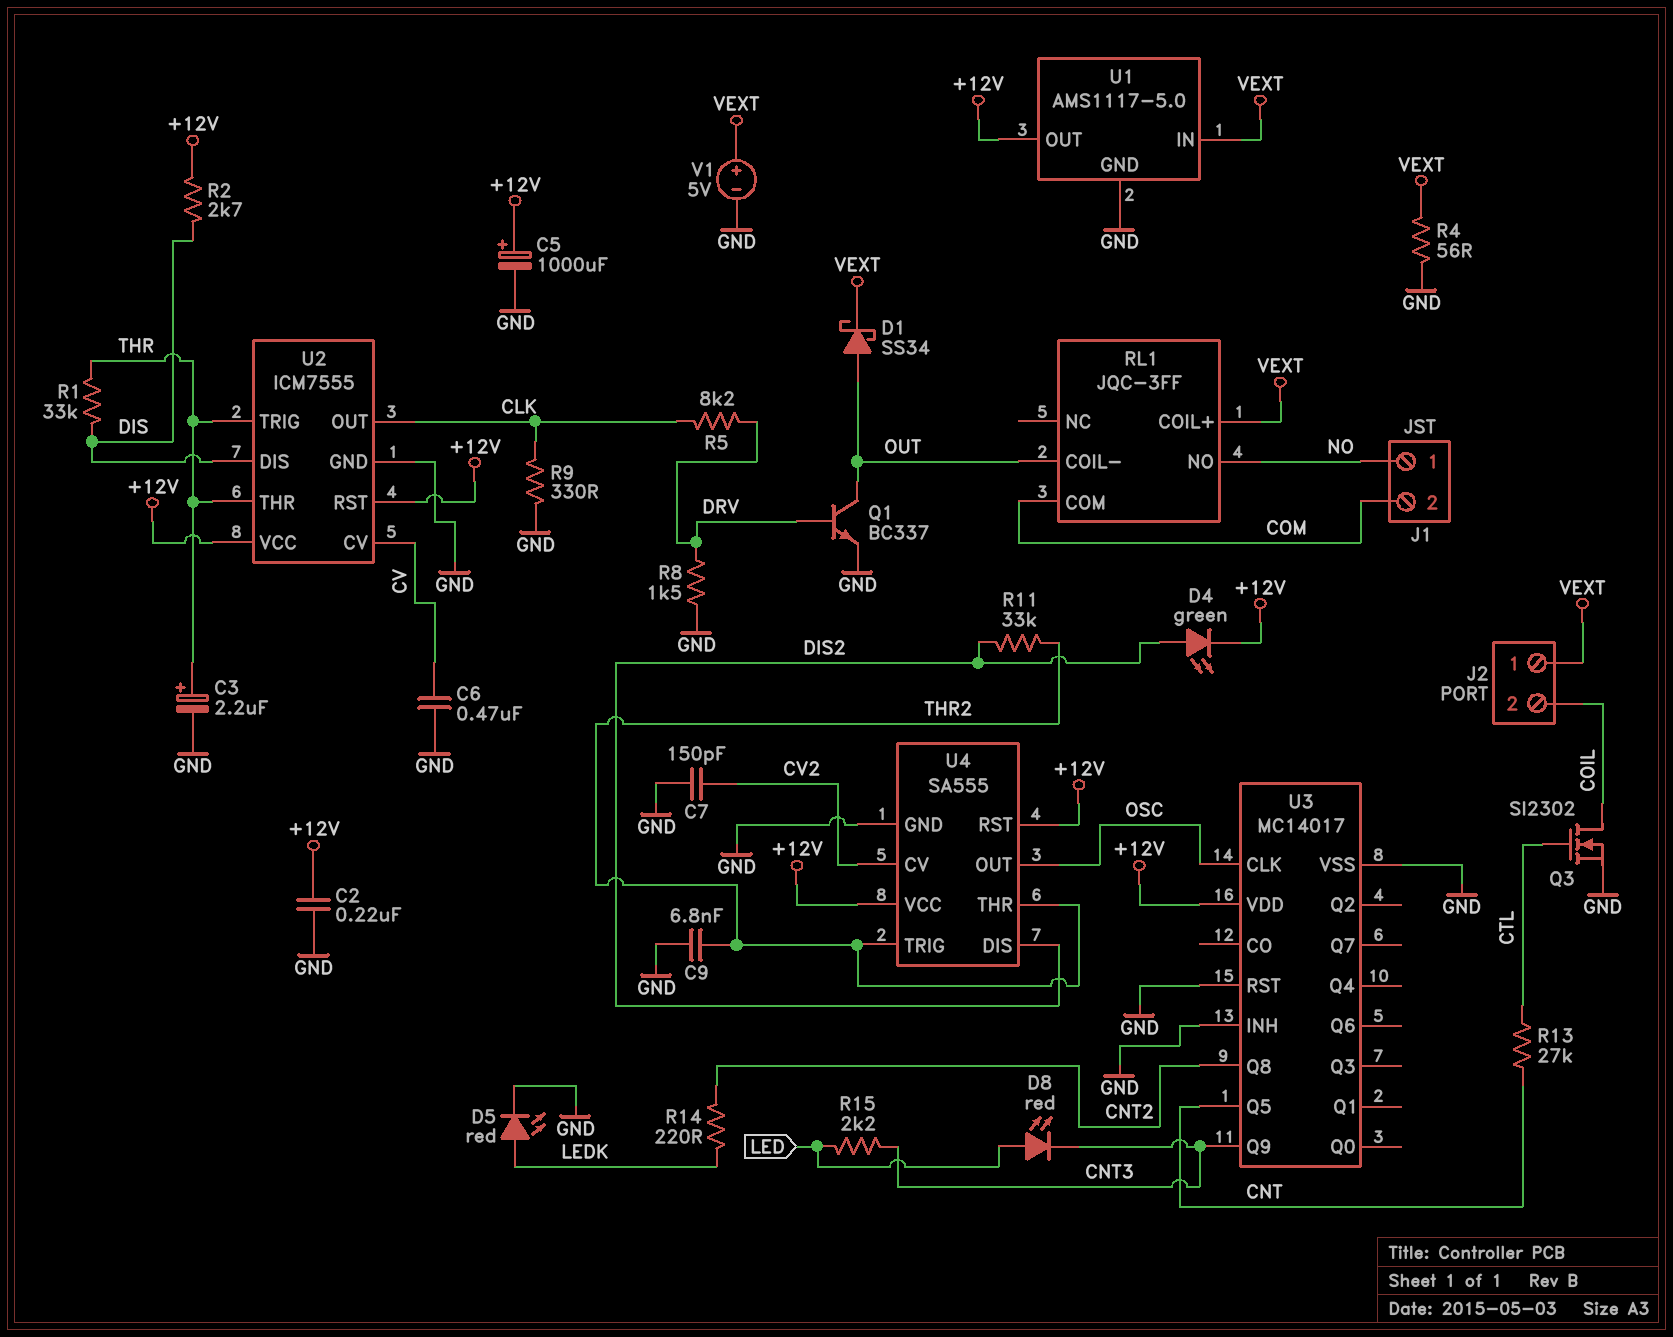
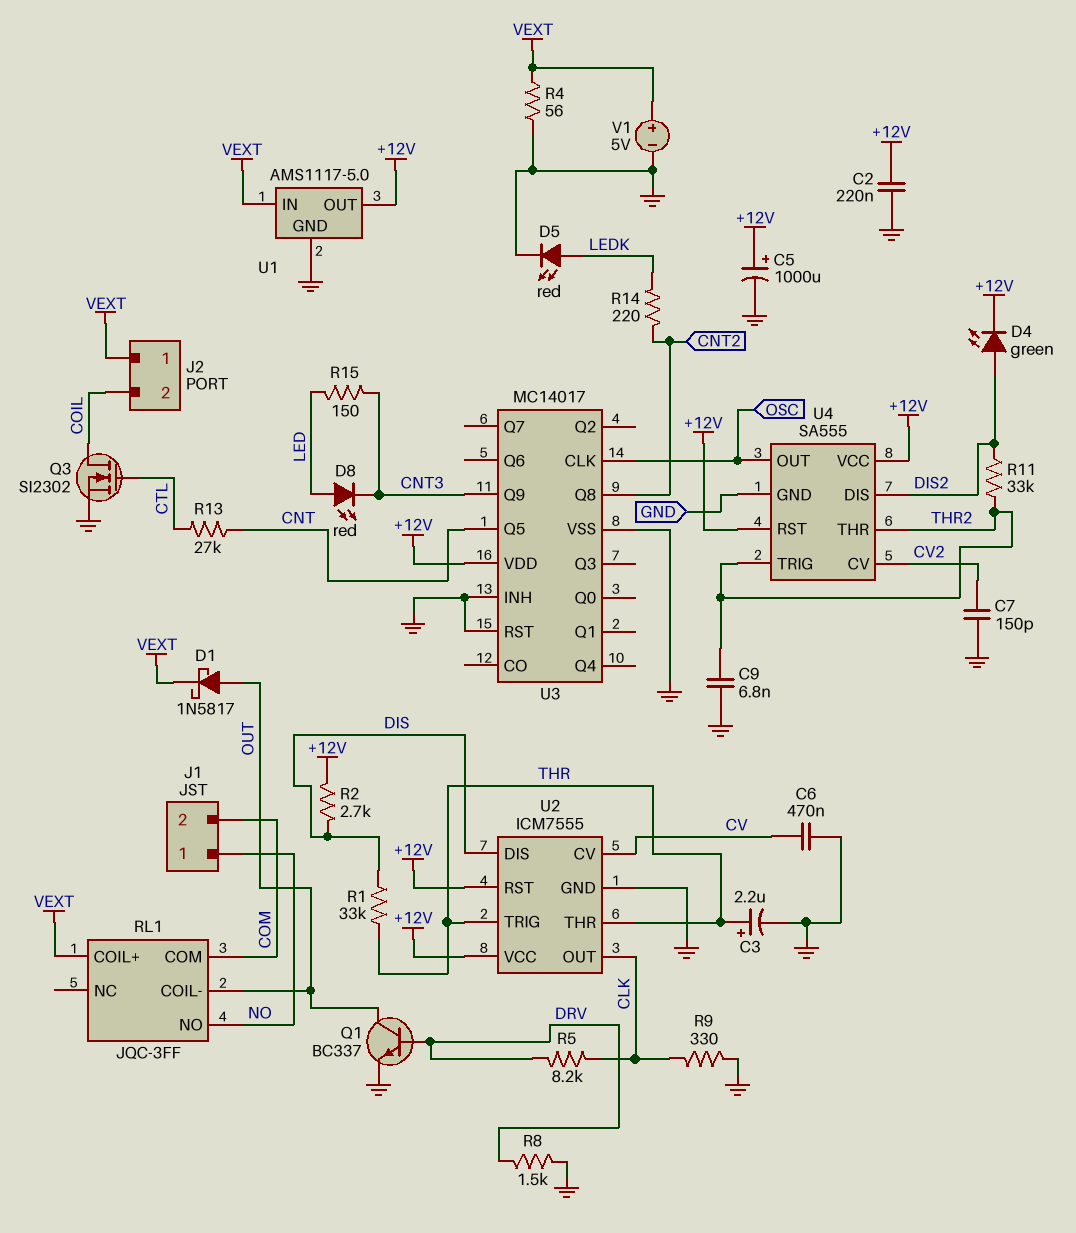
D1: schottky SS34 (A OUT, K VEXT) -> schottky 1N5817 (A OUT, K VEXT)
R15: 2.2k (CNT3, LED) -> 150 (CNT3, LED)

